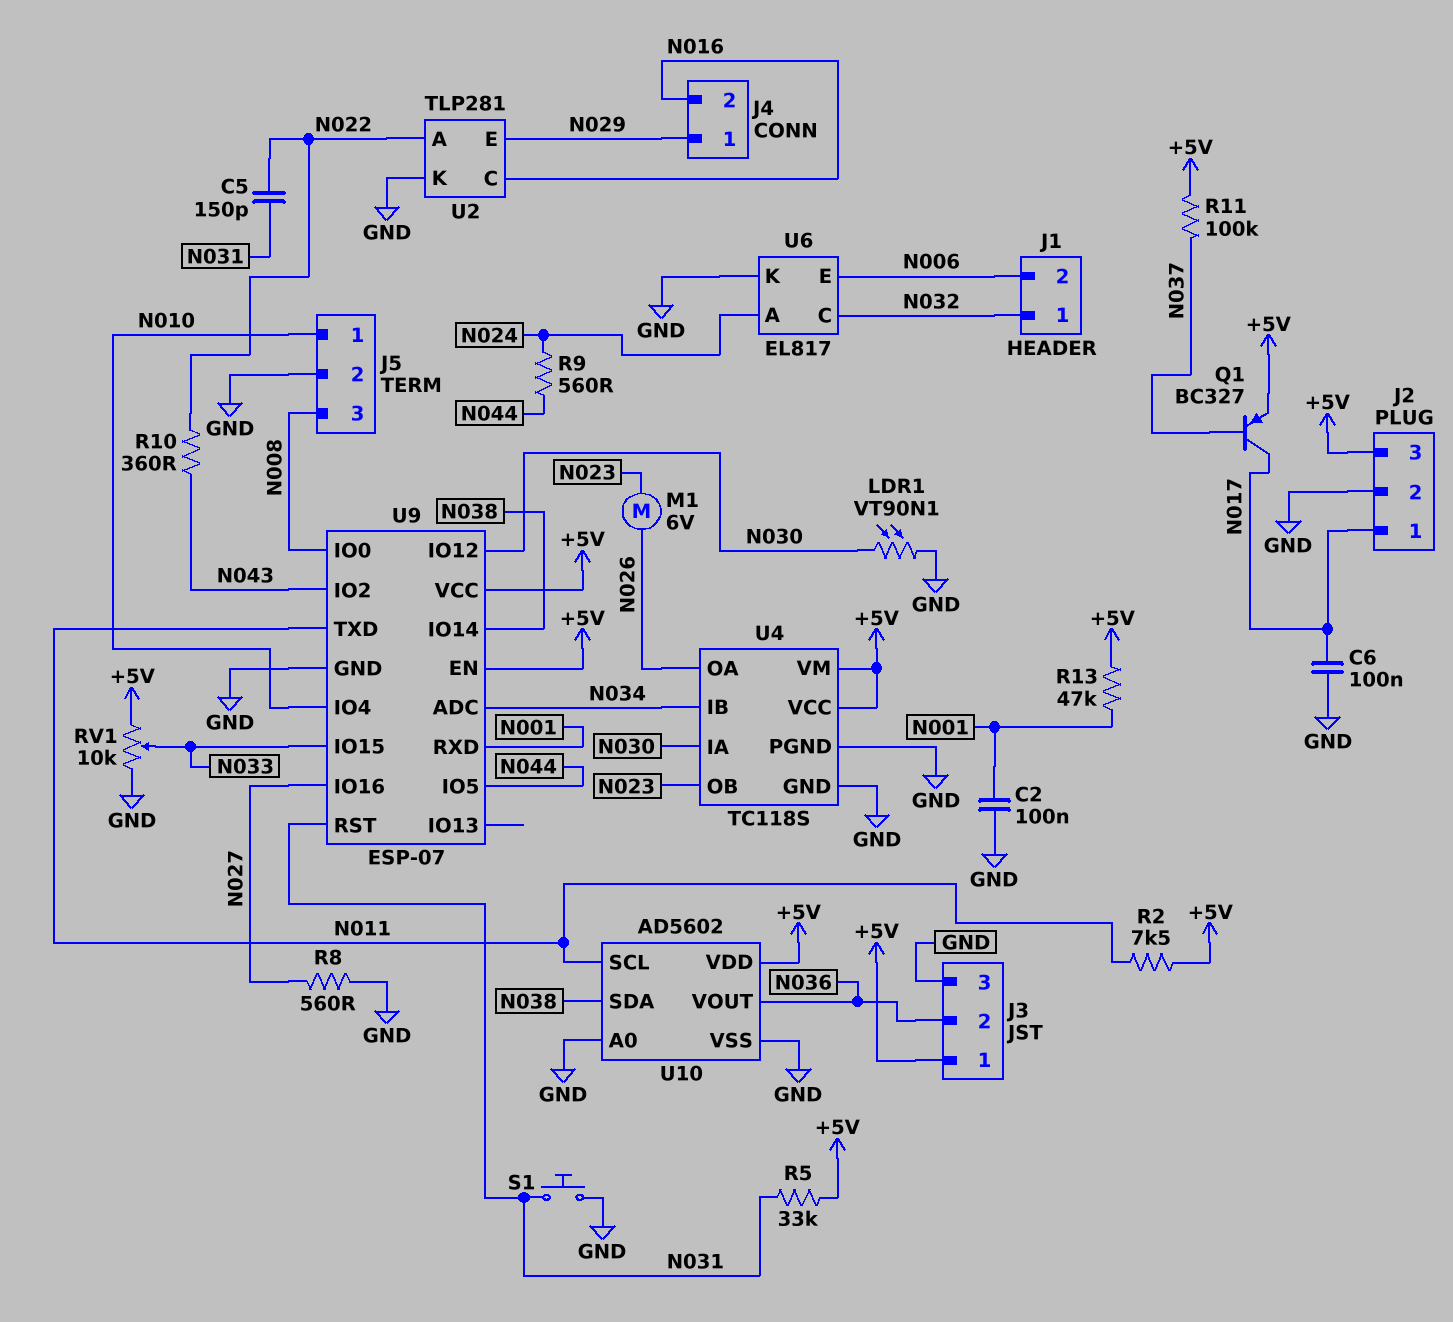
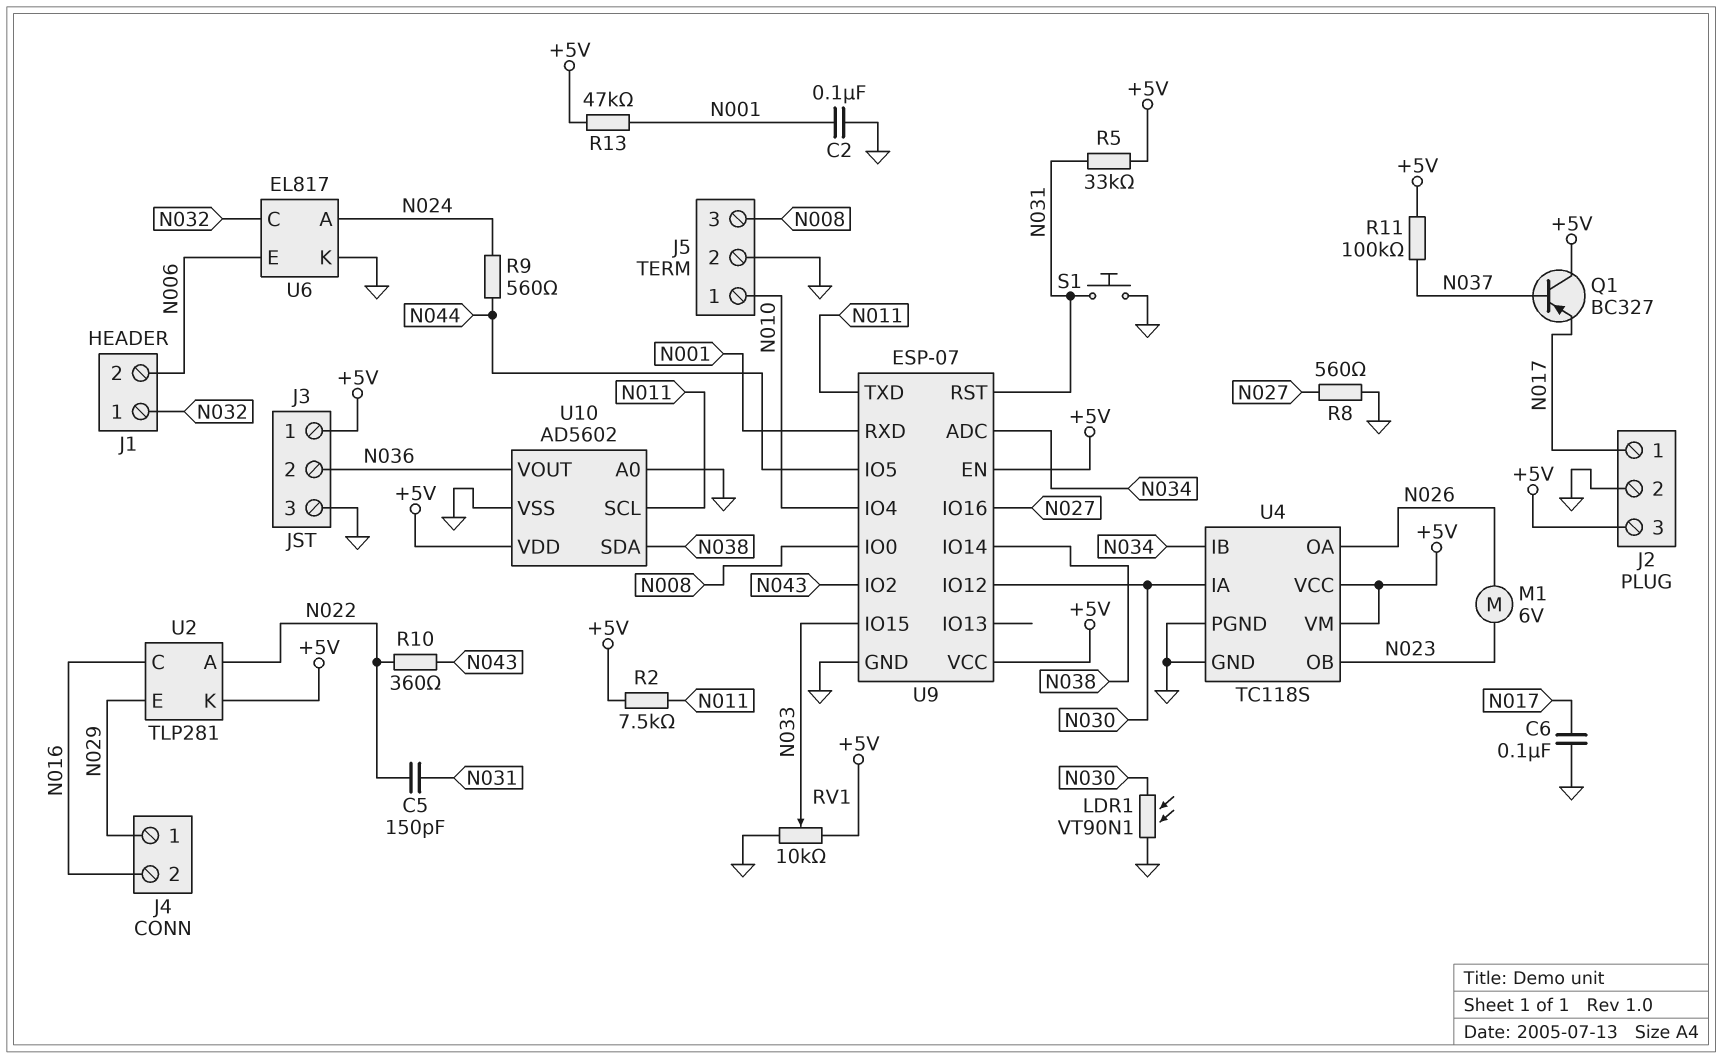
Q1: PNP BC327 (B N037, C N017, E +5V) -> PNP BC327 (B N037, C +5V, E N017)
U2 pin K: GND -> +5V

